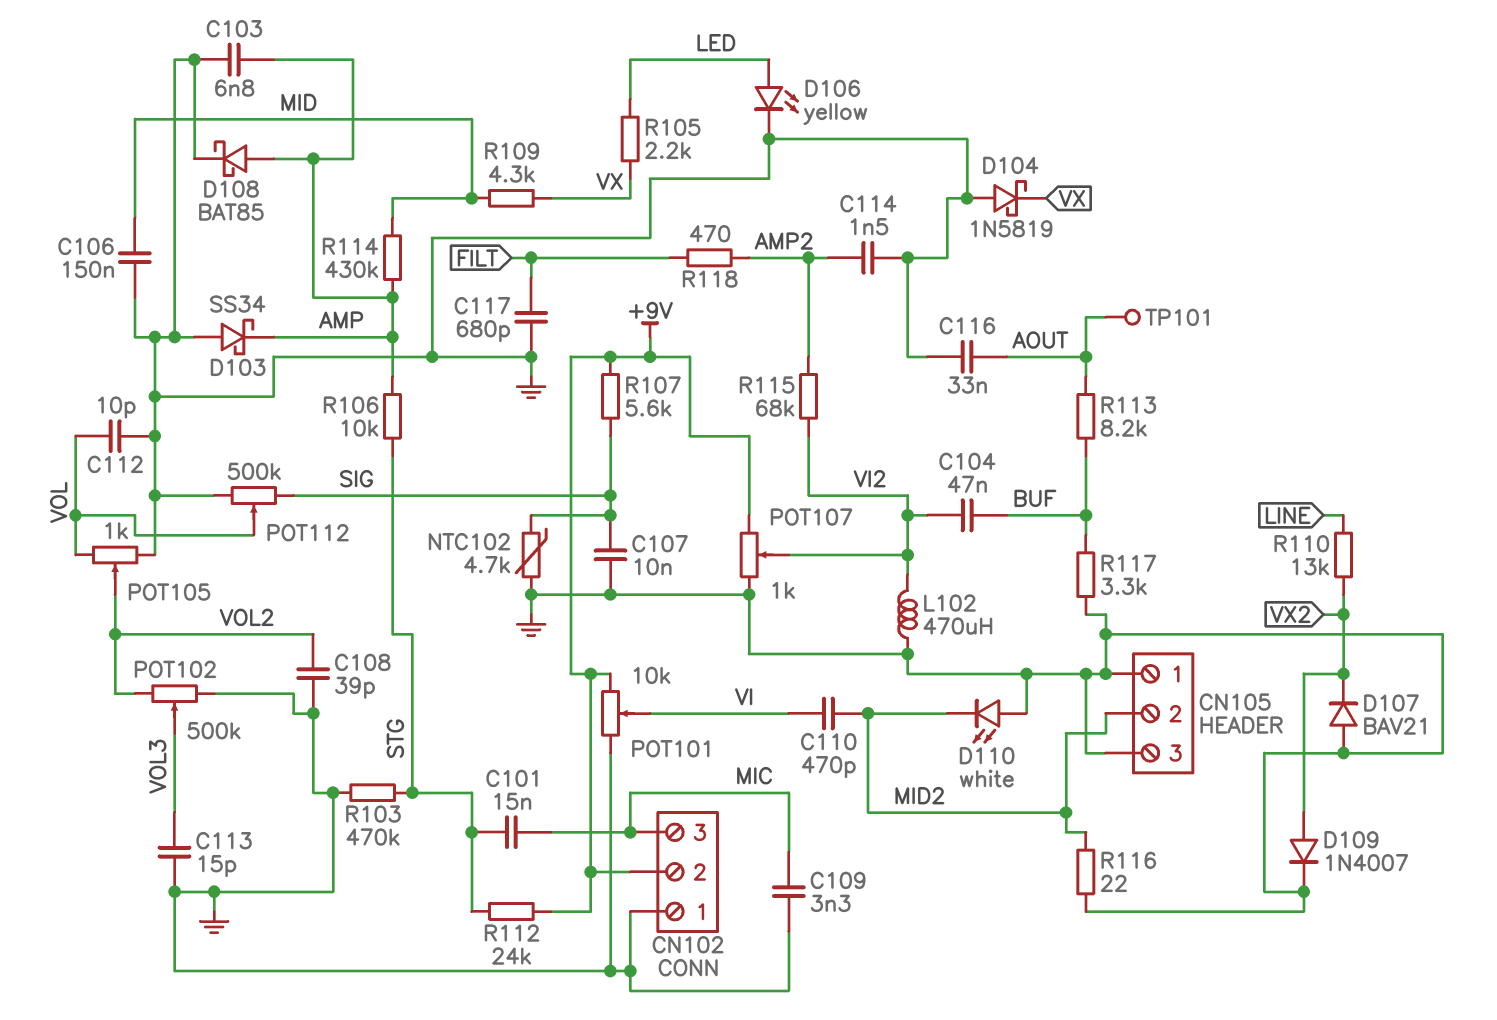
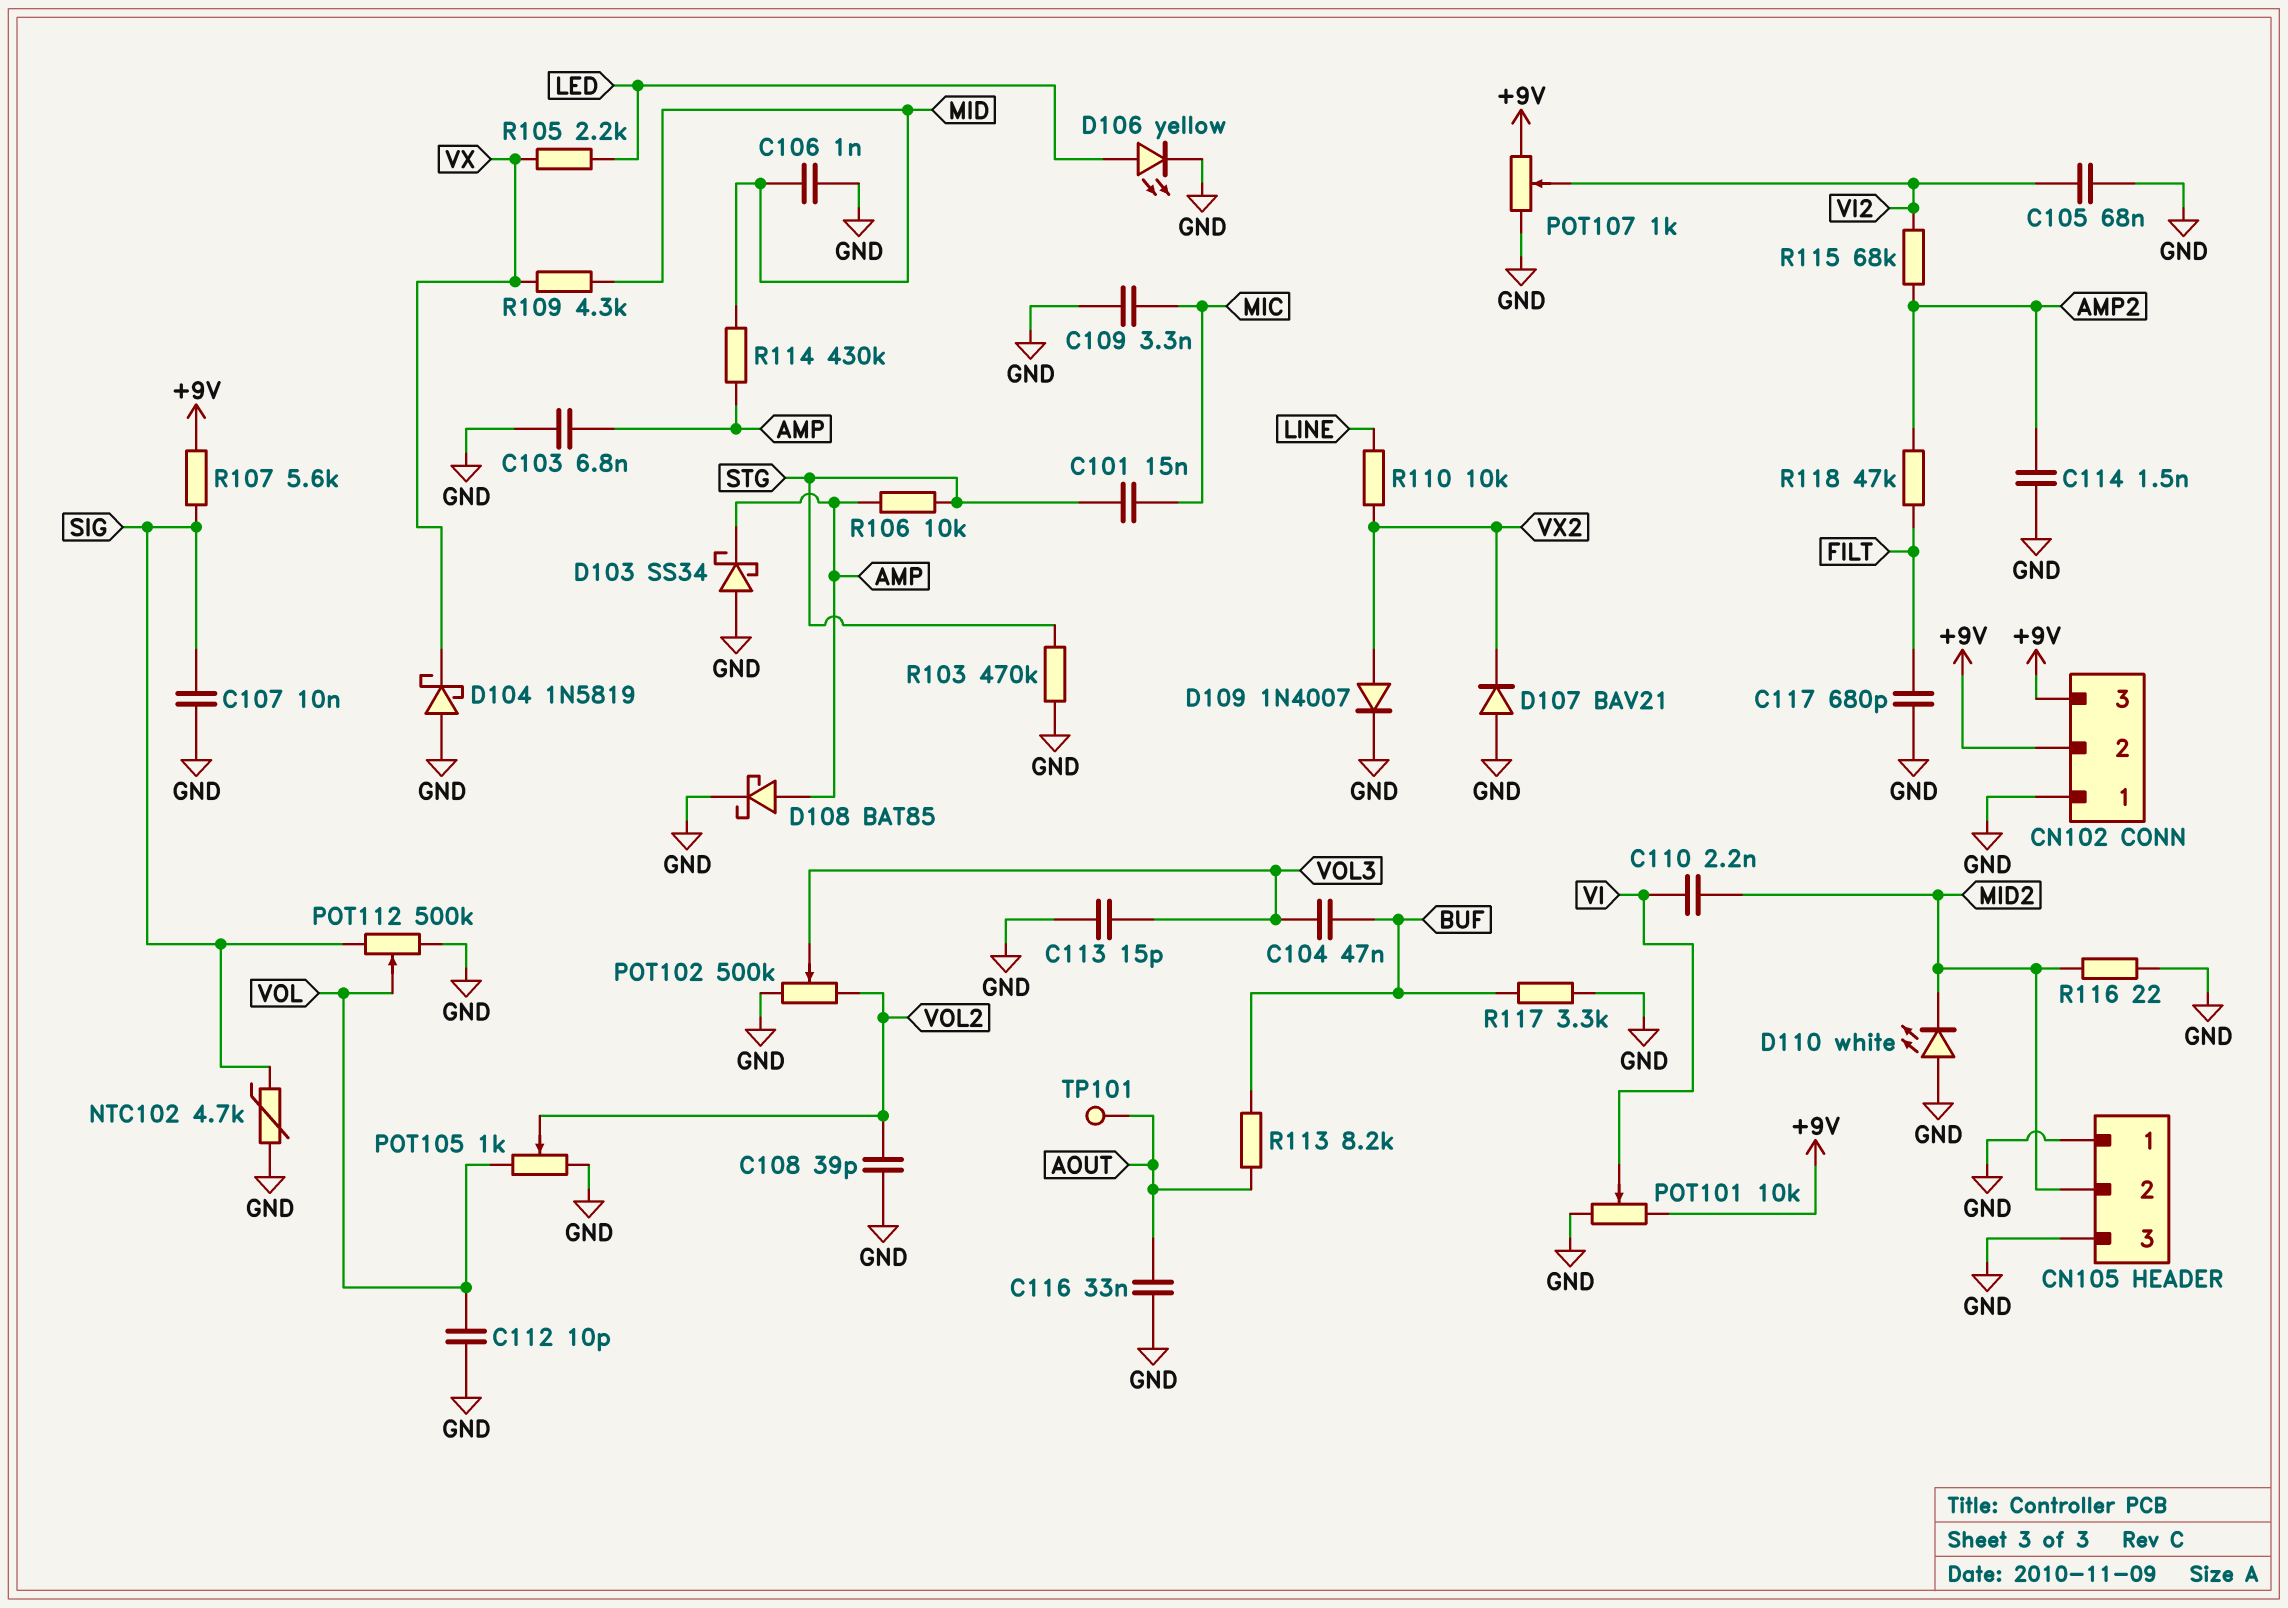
C104: 47nF (BUF, VI2) -> 47nF (BUF, VOL3)
C105: none -> 68nF (GND, VI2)
C106: 150nF (GND, MID) -> 1nF (GND, MID)
C110: 470pF (MID2, VI) -> 2.2nF (MID2, VI)
CN102 pin 3: MIC -> +9V
L102: 470uH (GND, VI2) -> none
R110: 13k (LINE, VX2) -> 10k (LINE, VX2)
R112: 24k (+9V, STG) -> none
R118: 470 (AMP2, FILT) -> 47k (AMP2, FILT)

